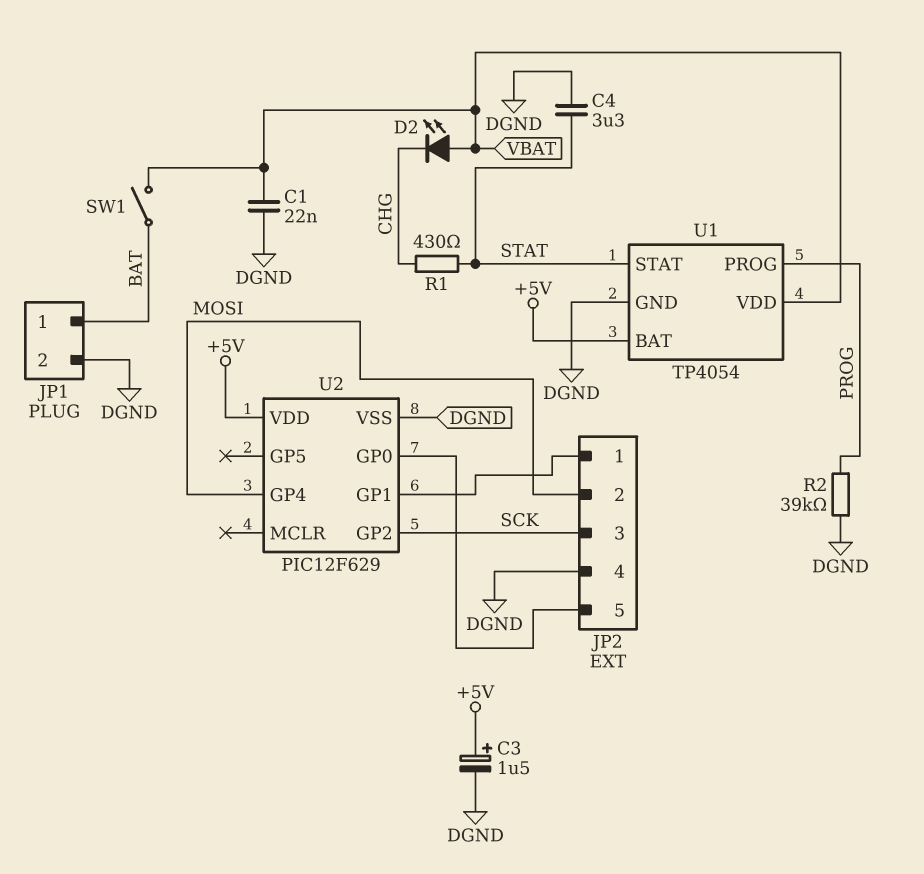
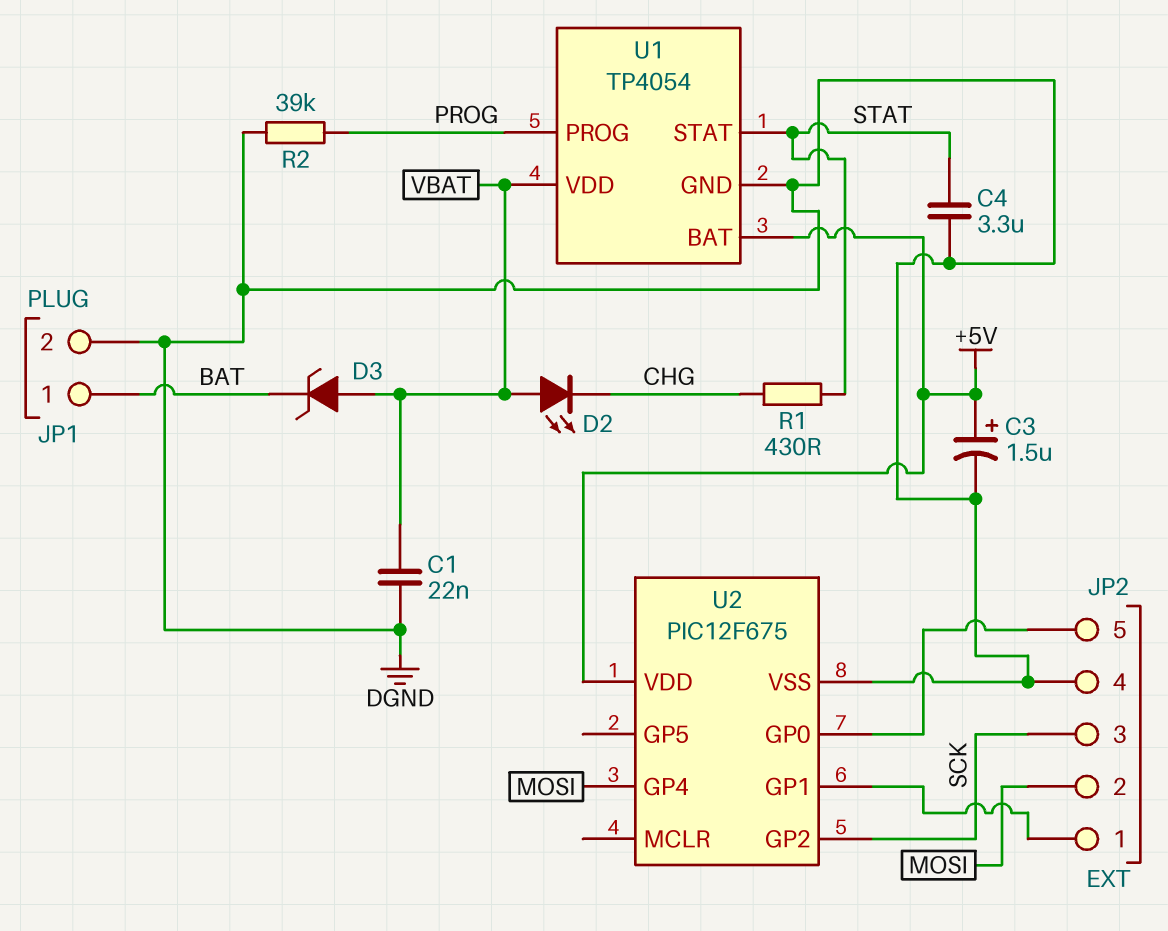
D3: none -> zener (A VBAT, K BAT)
SW1: switch (BAT, VBAT) -> none
U2: PIC12F629 -> PIC12F675

